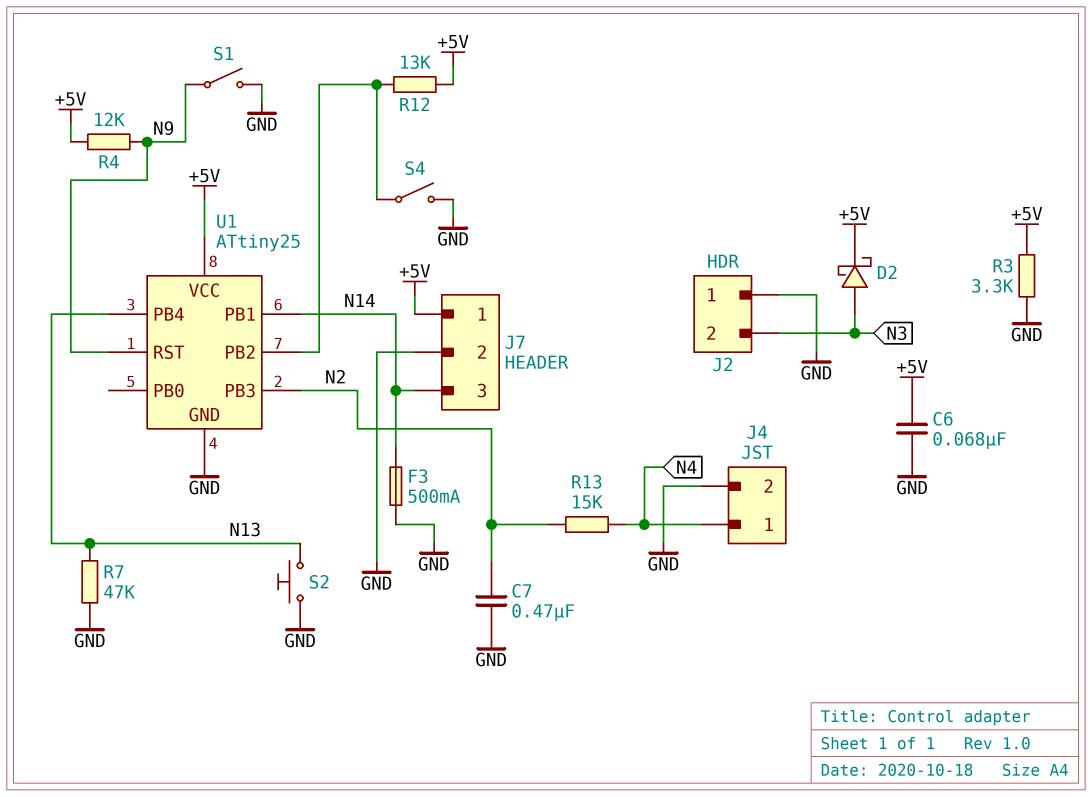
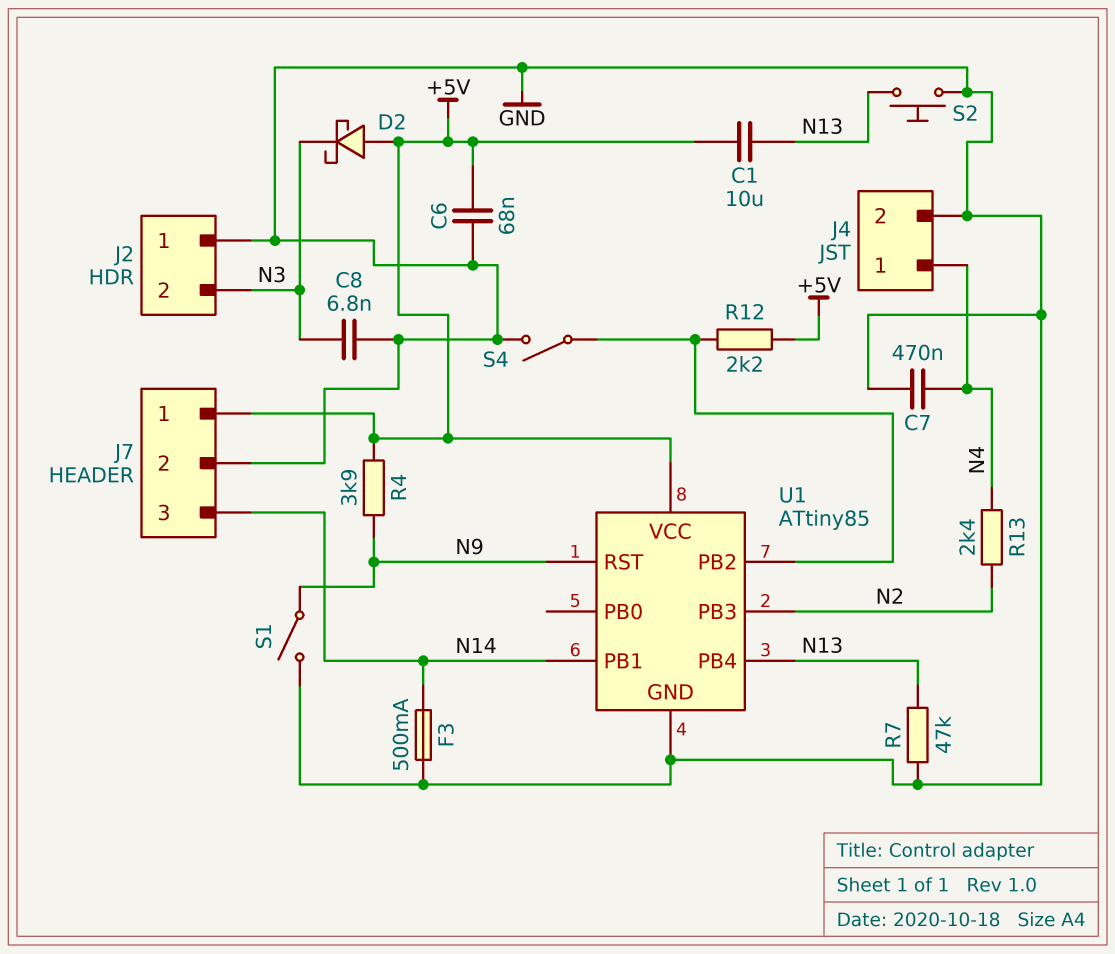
C1: none -> 10uF (+5V, N13)
C7: 470nF (GND, N2) -> 470nF (GND, N4)
C8: none -> 6.8nF (GND, N3)
D2: schottky (A N3, K +5V) -> schottky (A +5V, K N3)
R3: 3.3k (+5V, GND) -> none
R4: 12k (+5V, N9) -> 3.9k (+5V, N9)
R12: 13k (+5V, U1/PB2) -> 2.2k (+5V, U1/PB2)
R13: 15k (N2, N4) -> 2.4k (N2, N4)
U1: ATtiny25 -> ATtiny85

